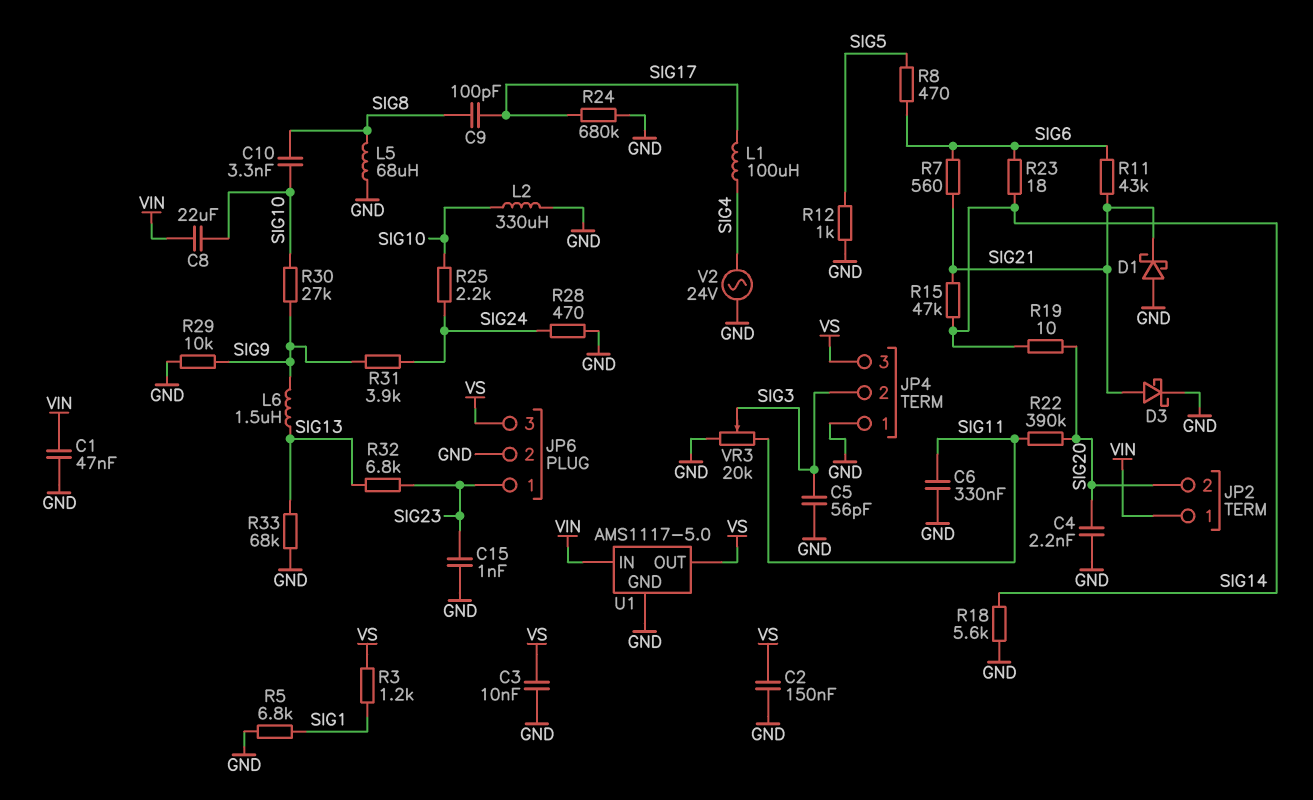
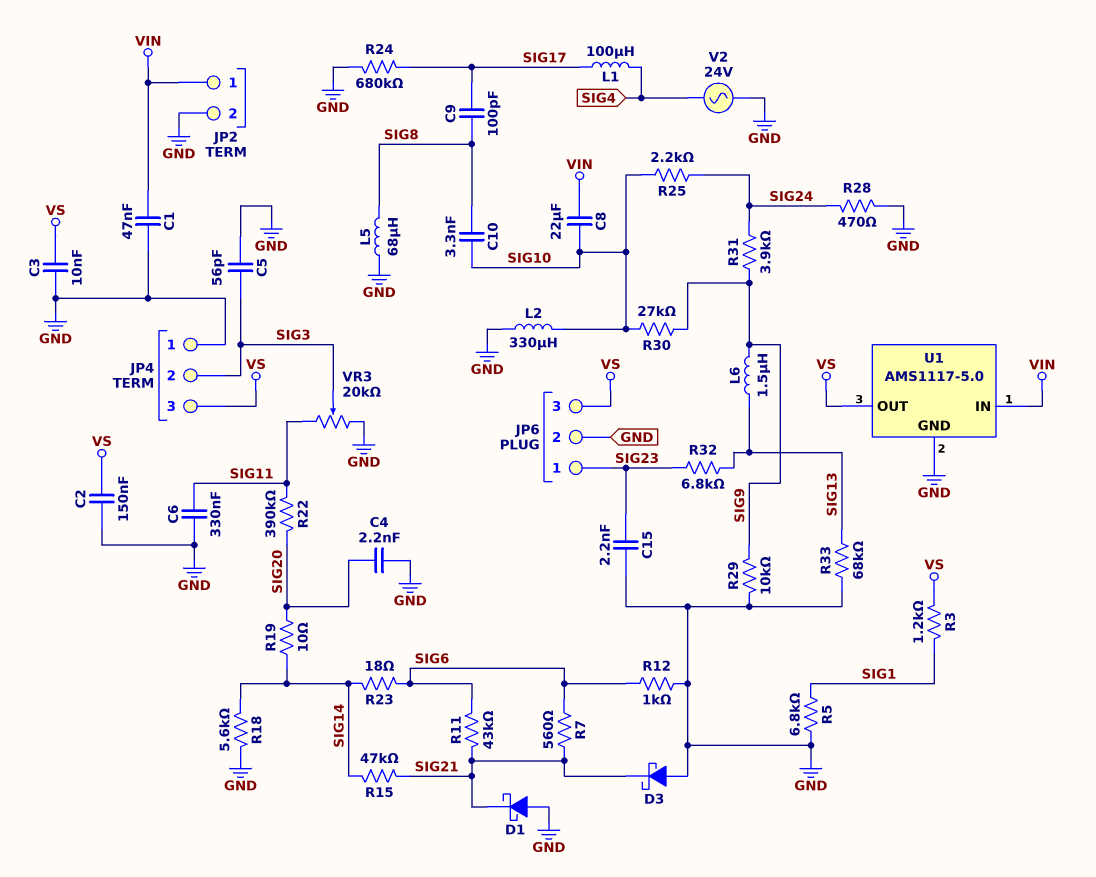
C15: 1nF (GND, SIG23) -> 2.2nF (GND, SIG23)
D3: schottky (A SIG21, K GND) -> schottky (A GND, K SIG21)
JP2 pin 2: SIG20 -> GND
R8: 470 (SIG5, SIG6) -> none
R12: 1k (GND, SIG5) -> 1k (GND, SIG6)

